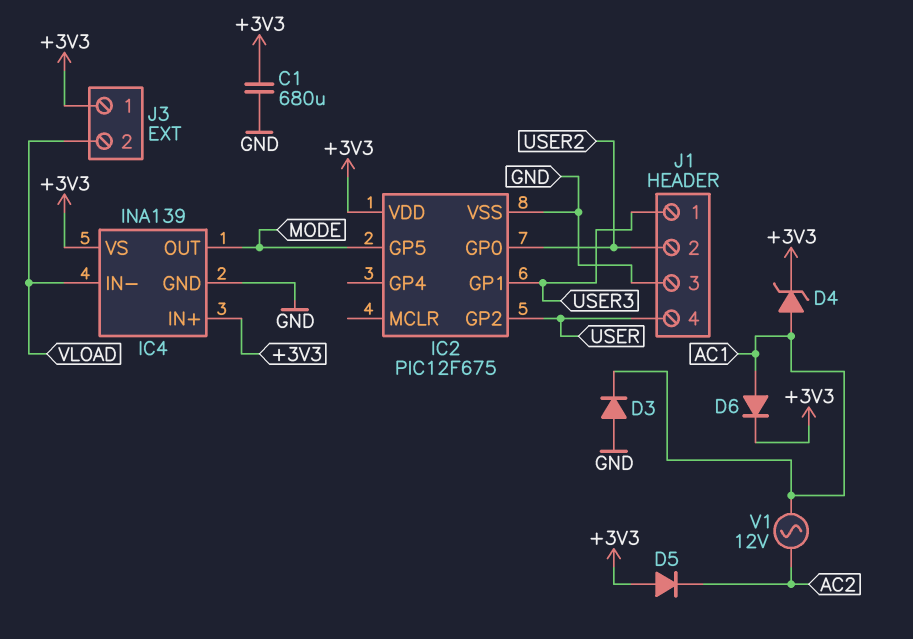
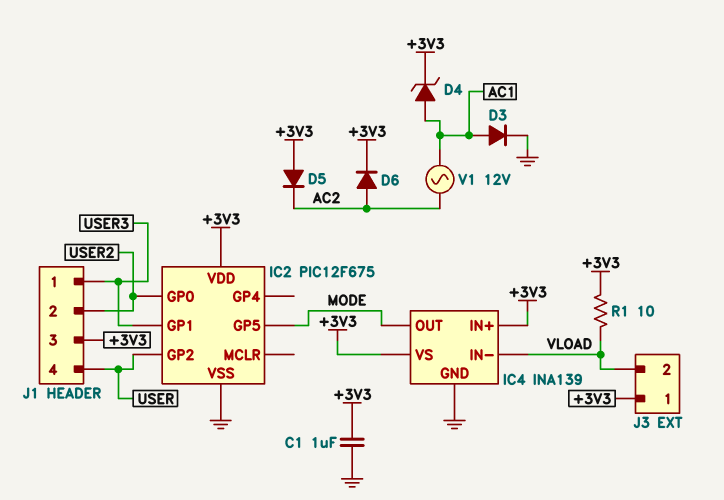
C1: 680uF (+3V3, GND) -> 1uF (+3V3, GND)
D3: diode (A GND, K AC1) -> diode (A AC1, K GND)
D6: diode (A AC1, K +3V3) -> diode (A AC2, K +3V3)
J1 pin 3: GND -> +3V3
R1: none -> 10 (+3V3, VLOAD)

